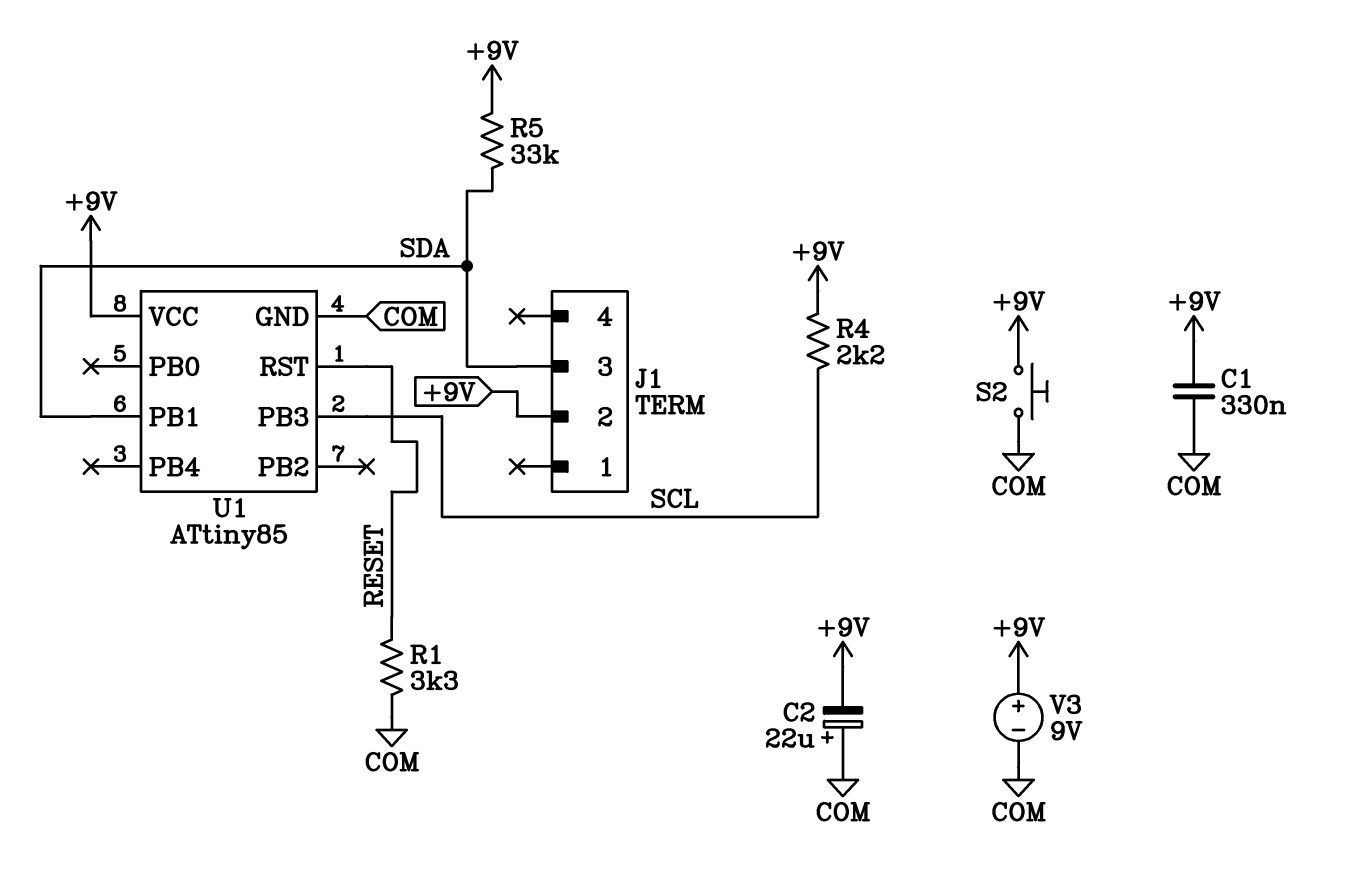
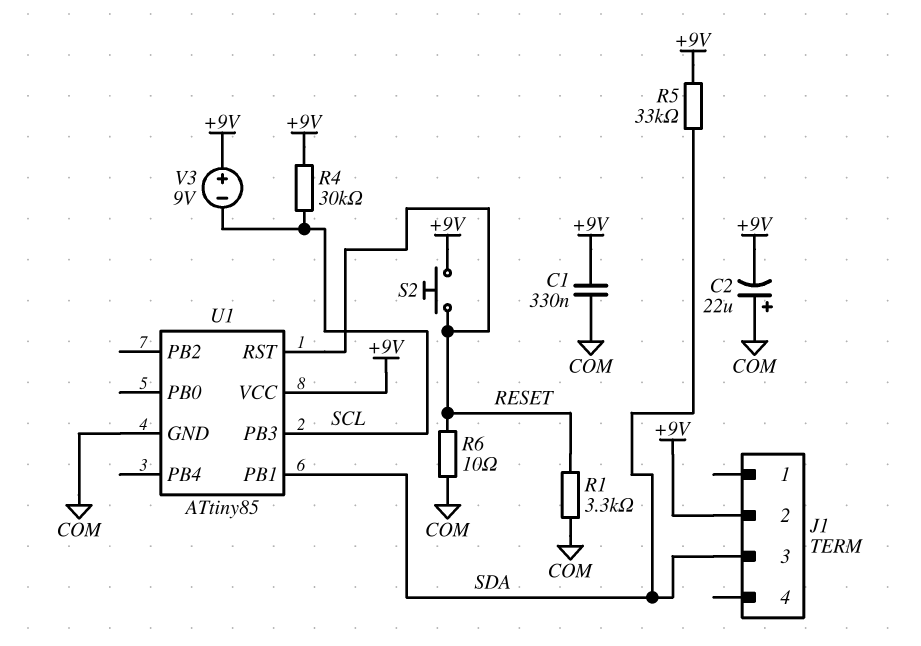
R4: 2.2k (+9V, SCL) -> 30k (+9V, SCL)
R6: none -> 10 (COM, RESET)
S2: button (+9V, COM) -> button (+9V, RESET)
V3: 9V (plus +9V, minus COM) -> 9V (plus +9V, minus SCL)

